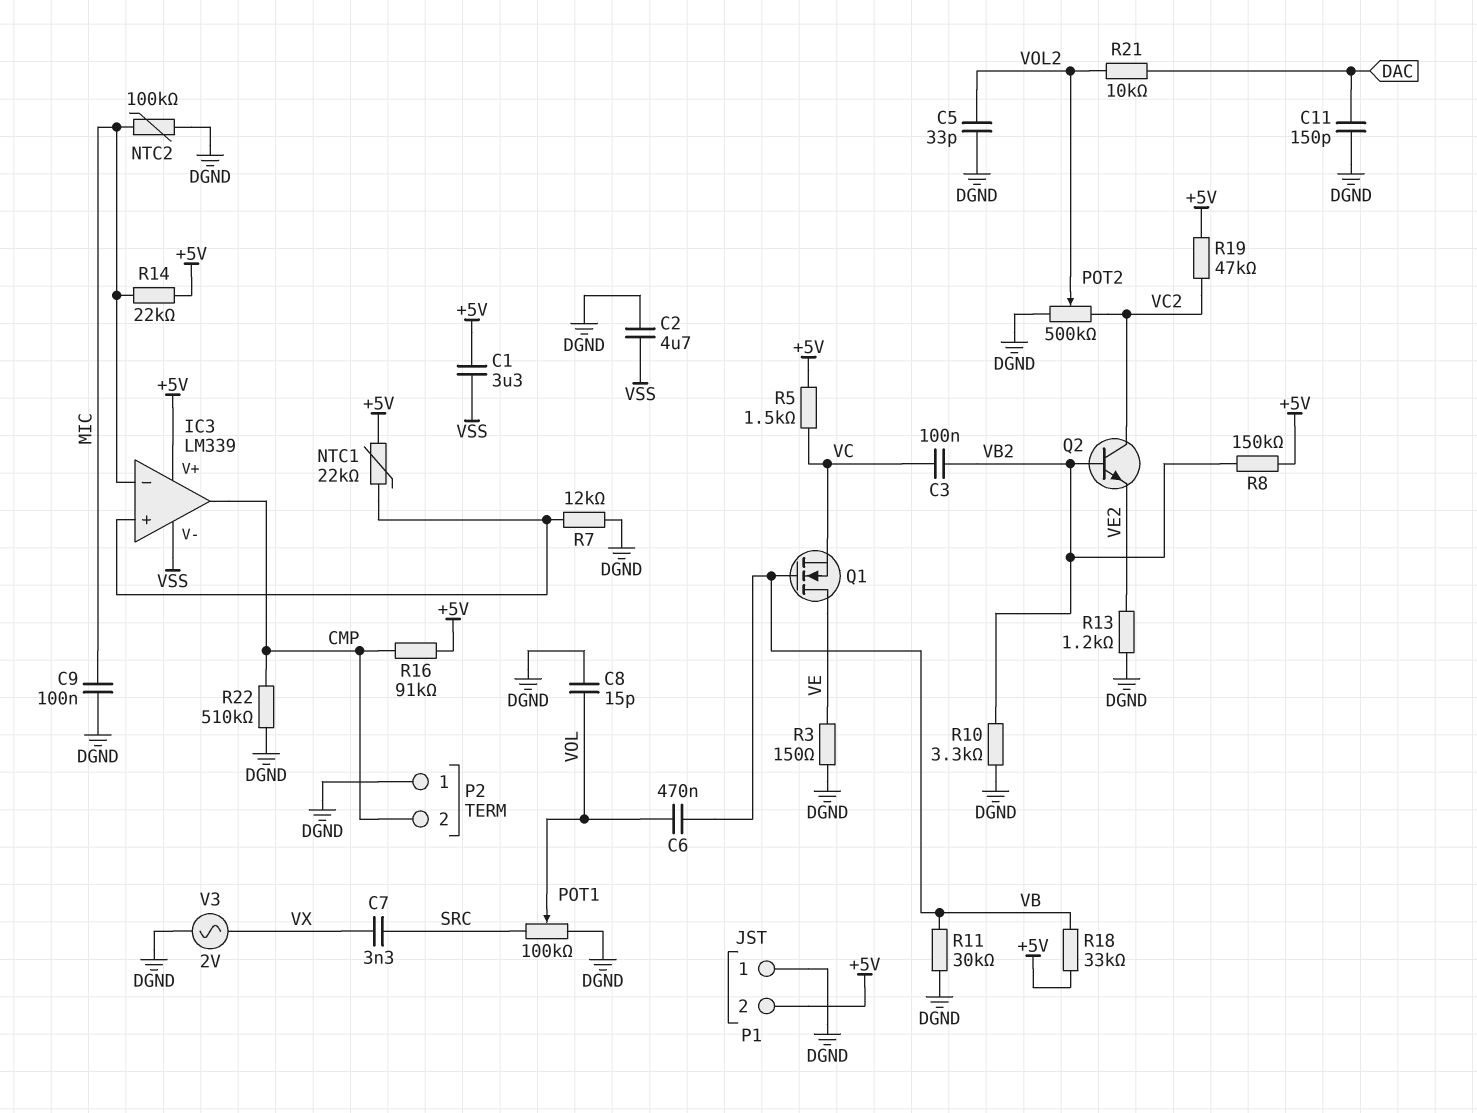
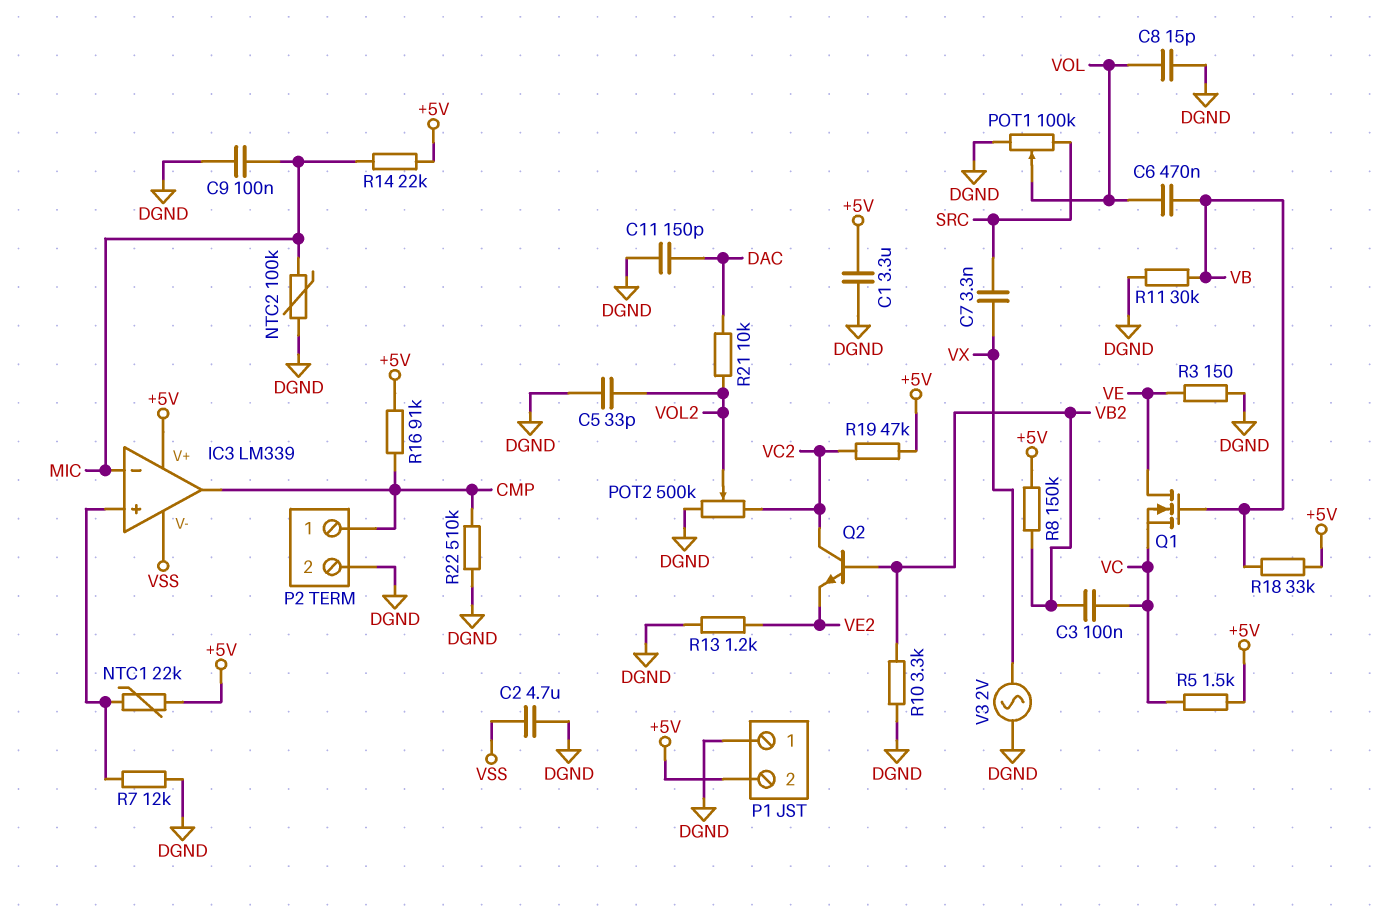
C1: 3.3uF (+5V, VSS) -> 3.3uF (+5V, DGND)
P2 pin 1: DGND -> CMP
P2 pin 2: CMP -> DGND

